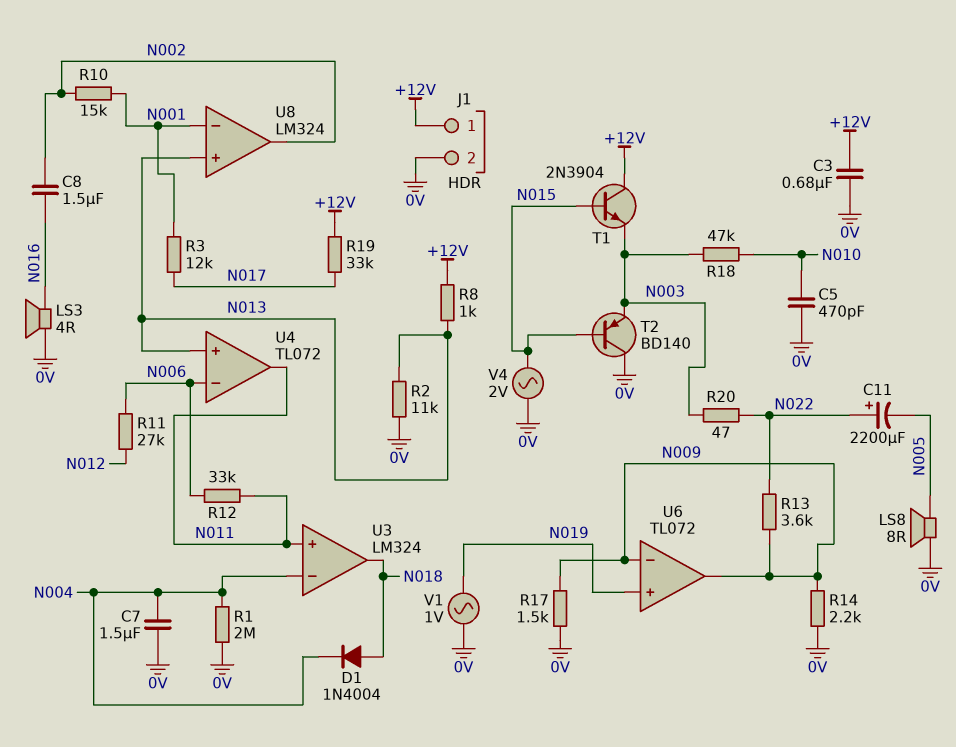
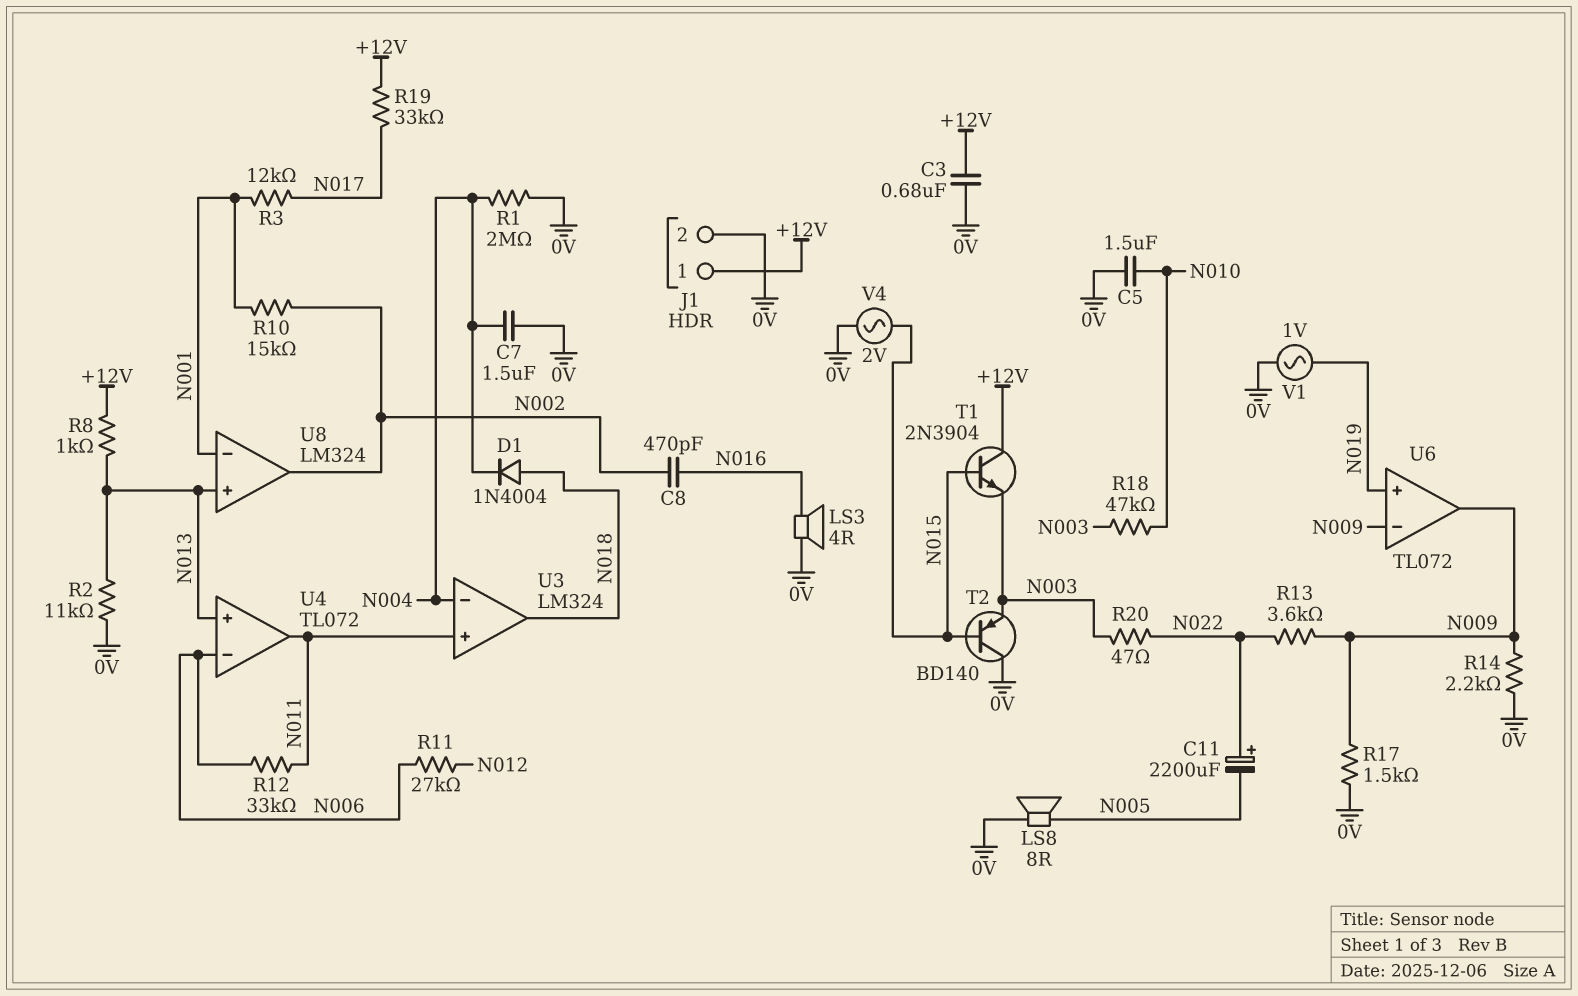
C5: 470pF (0V, N010) -> 1.5uF (0V, N010)
C8: 1.5uF (N002, N016) -> 470pF (N002, N016)

